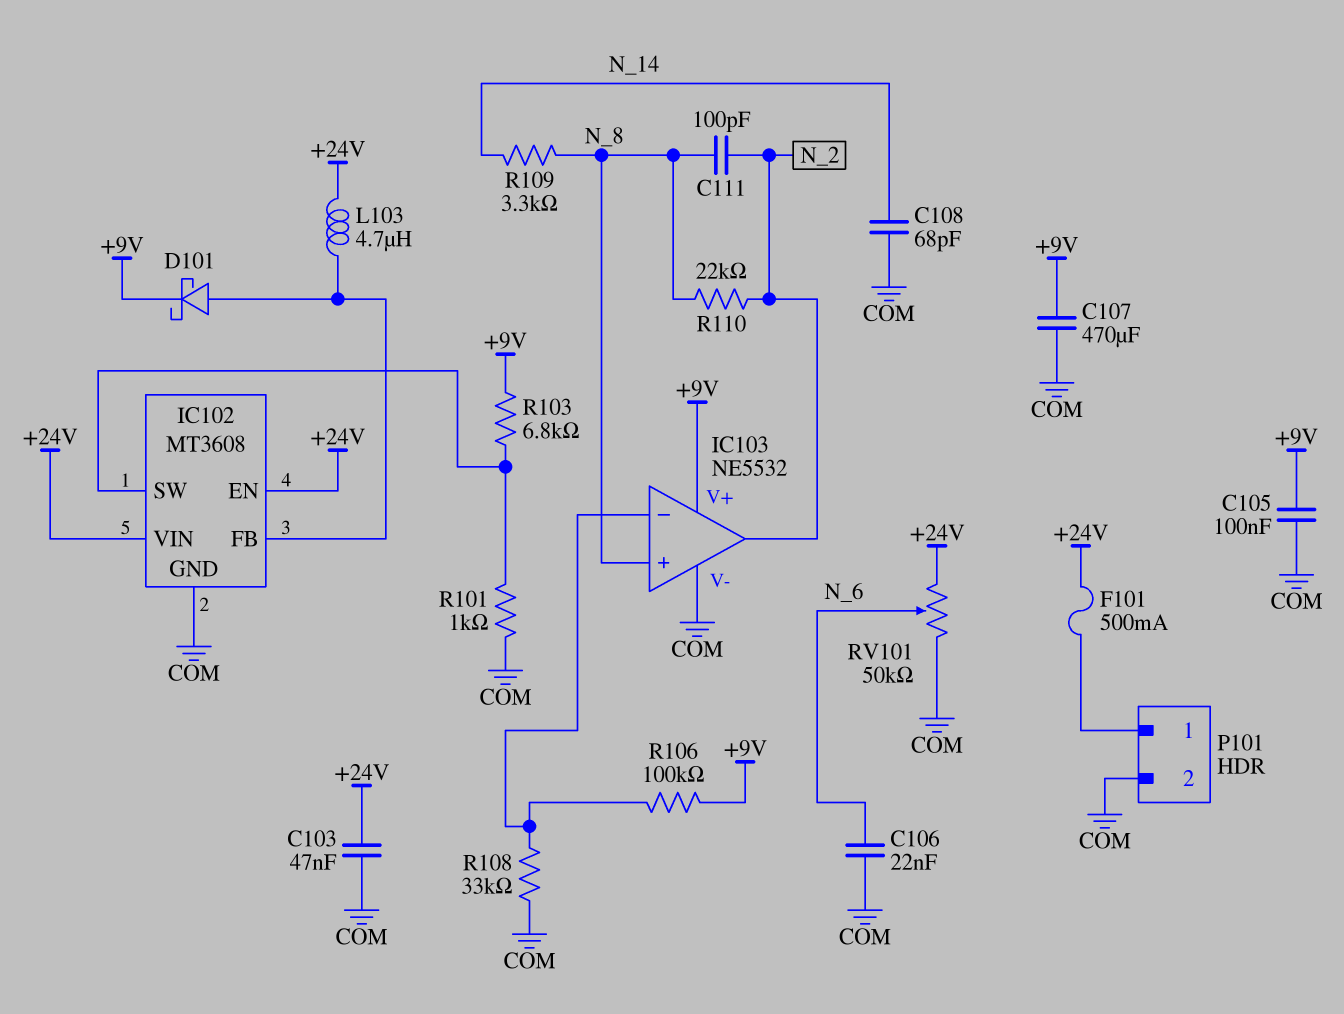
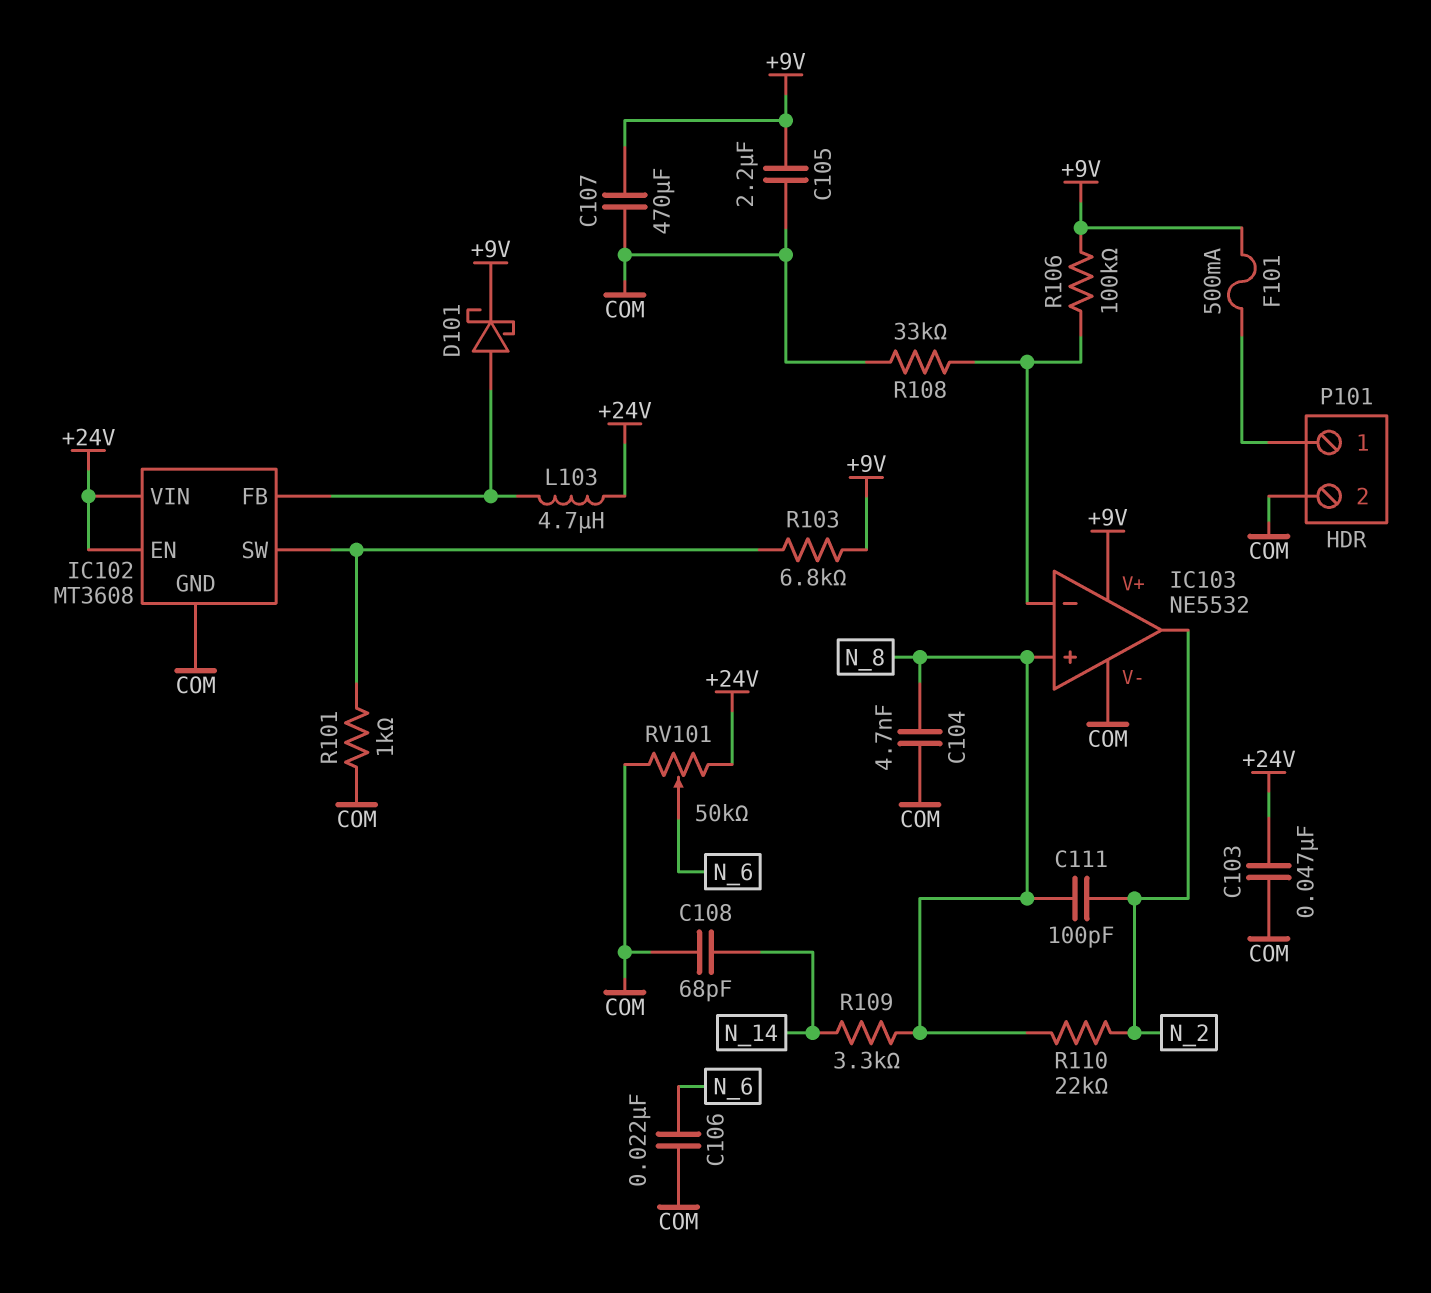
C104: none -> 4.7nF (COM, N_8)
C105: 100nF (+9V, COM) -> 2.2uF (+9V, COM)
F101: 500mA (+24V, P101/1) -> 500mA (+9V, P101/1)

